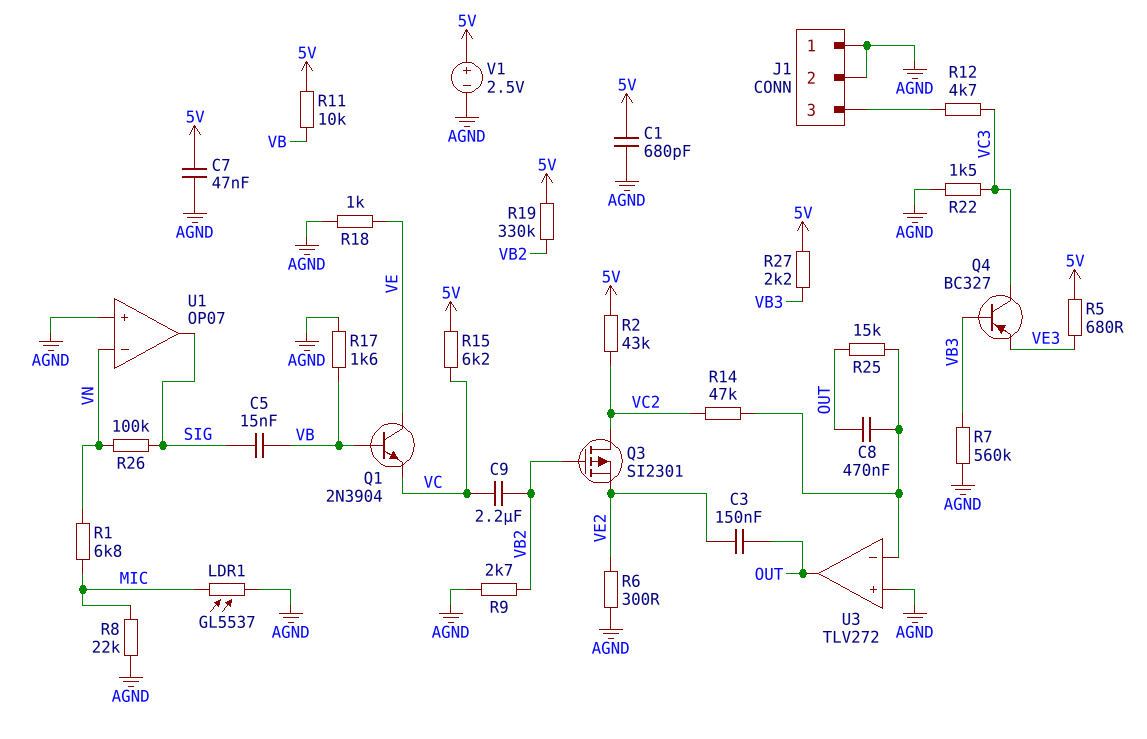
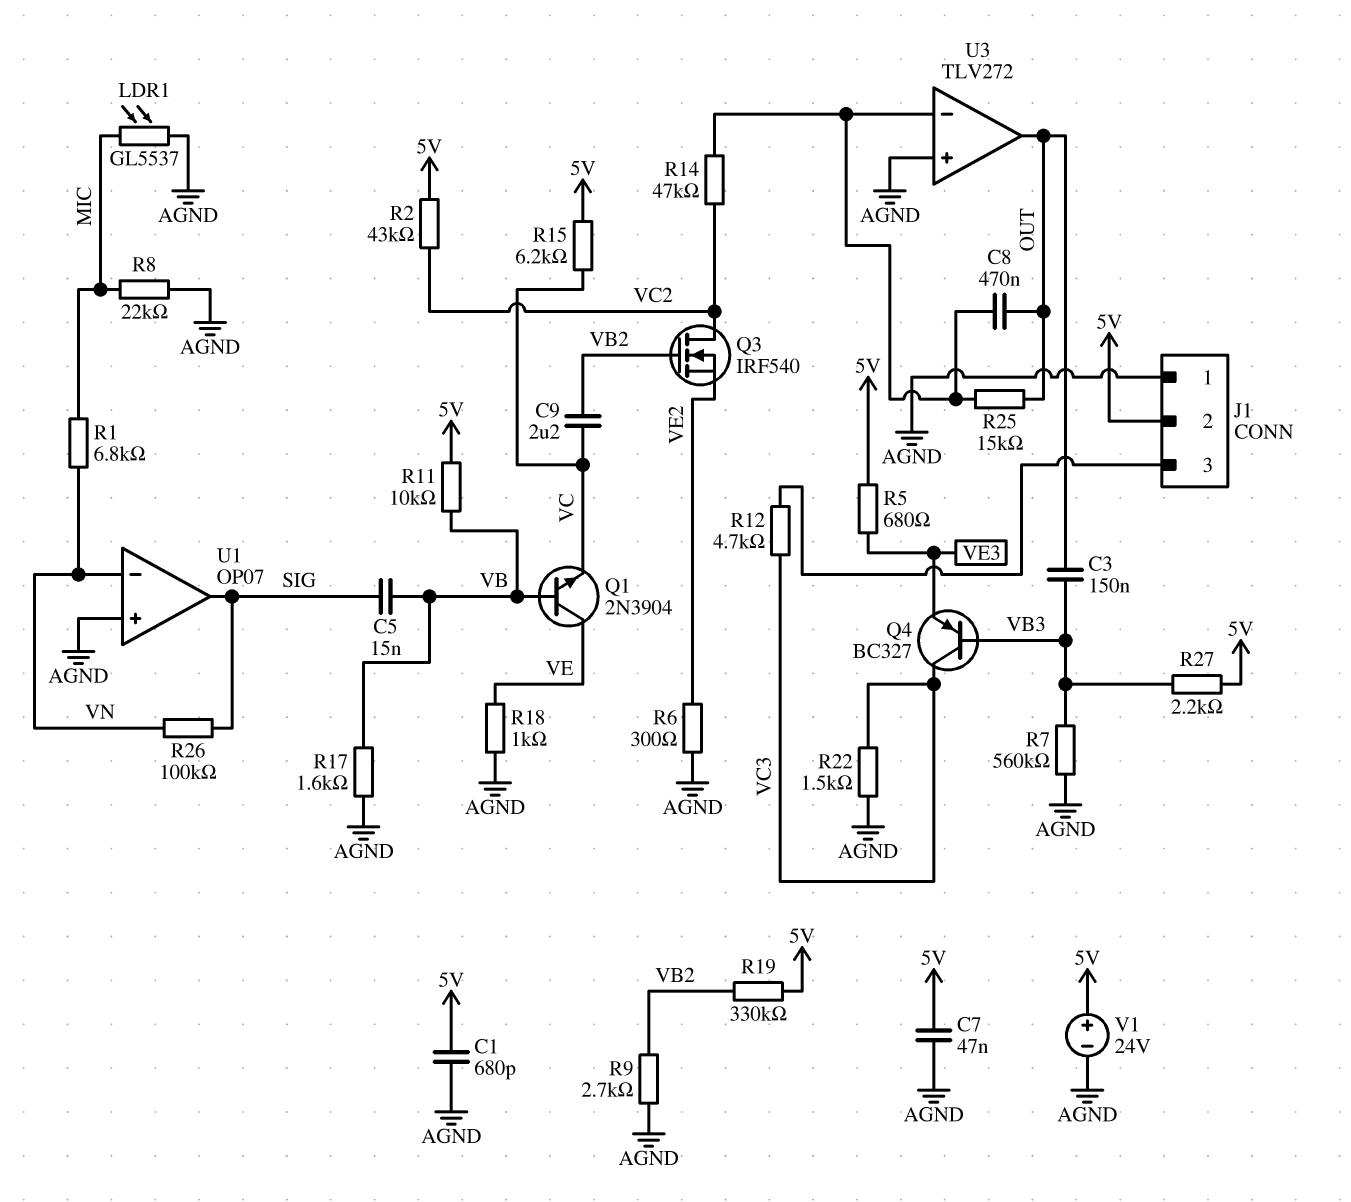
C3: 150nF (OUT, VE2) -> 150nF (OUT, VB3)
J1 pin 2: AGND -> 5V
Q3: PMOS SI2301 (G VB2, D VC2, S VE2) -> NMOS IRF540 (G VB2, D VC2, S VE2)
V1: 2.5V (plus 5V, minus AGND) -> 24V (plus 5V, minus AGND)

